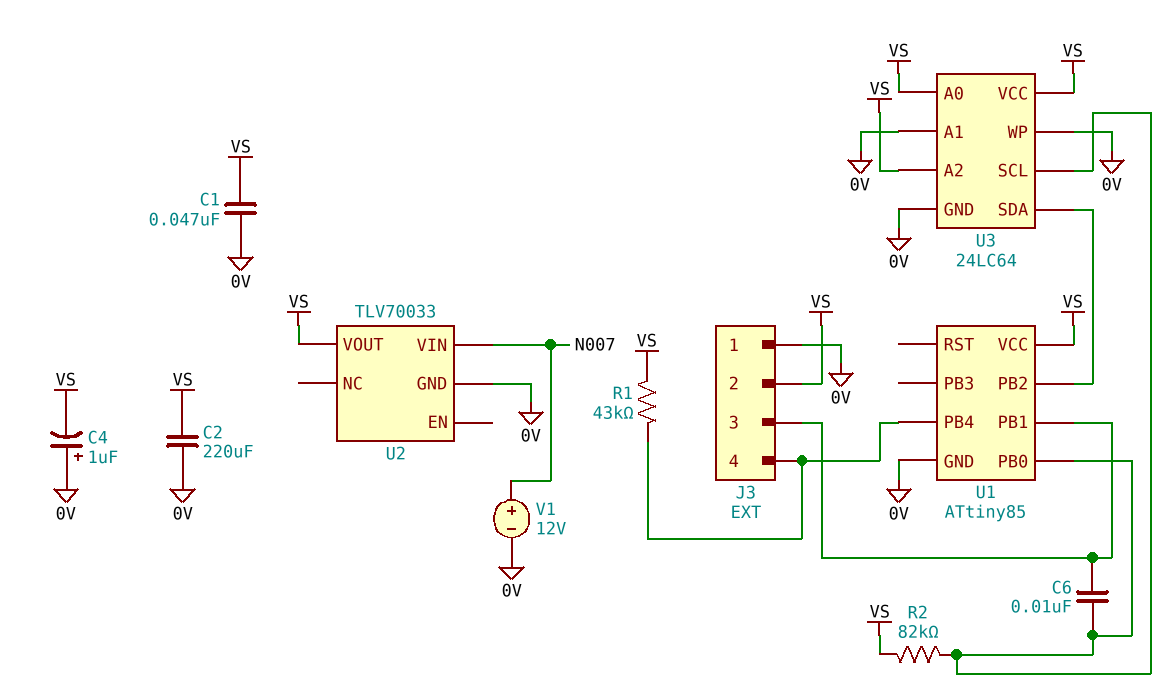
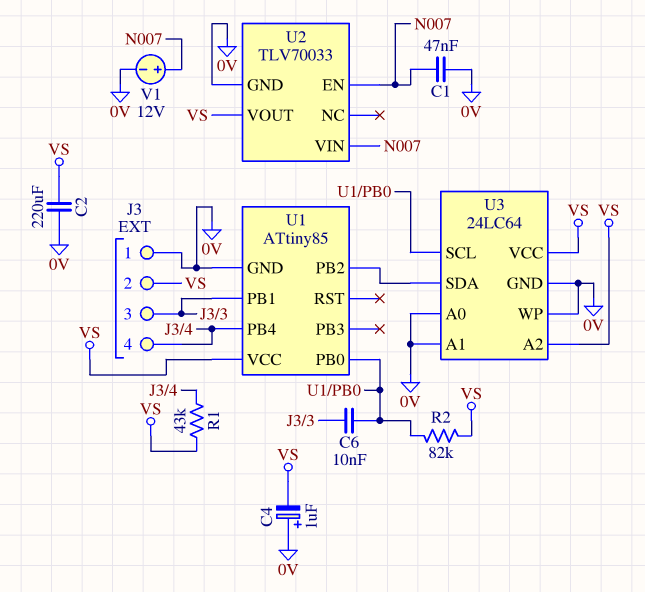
C1: 47nF (0V, VS) -> 47nF (0V, N007)
U2 pin EN: none -> N007
U3 pin A0: VS -> 0V

